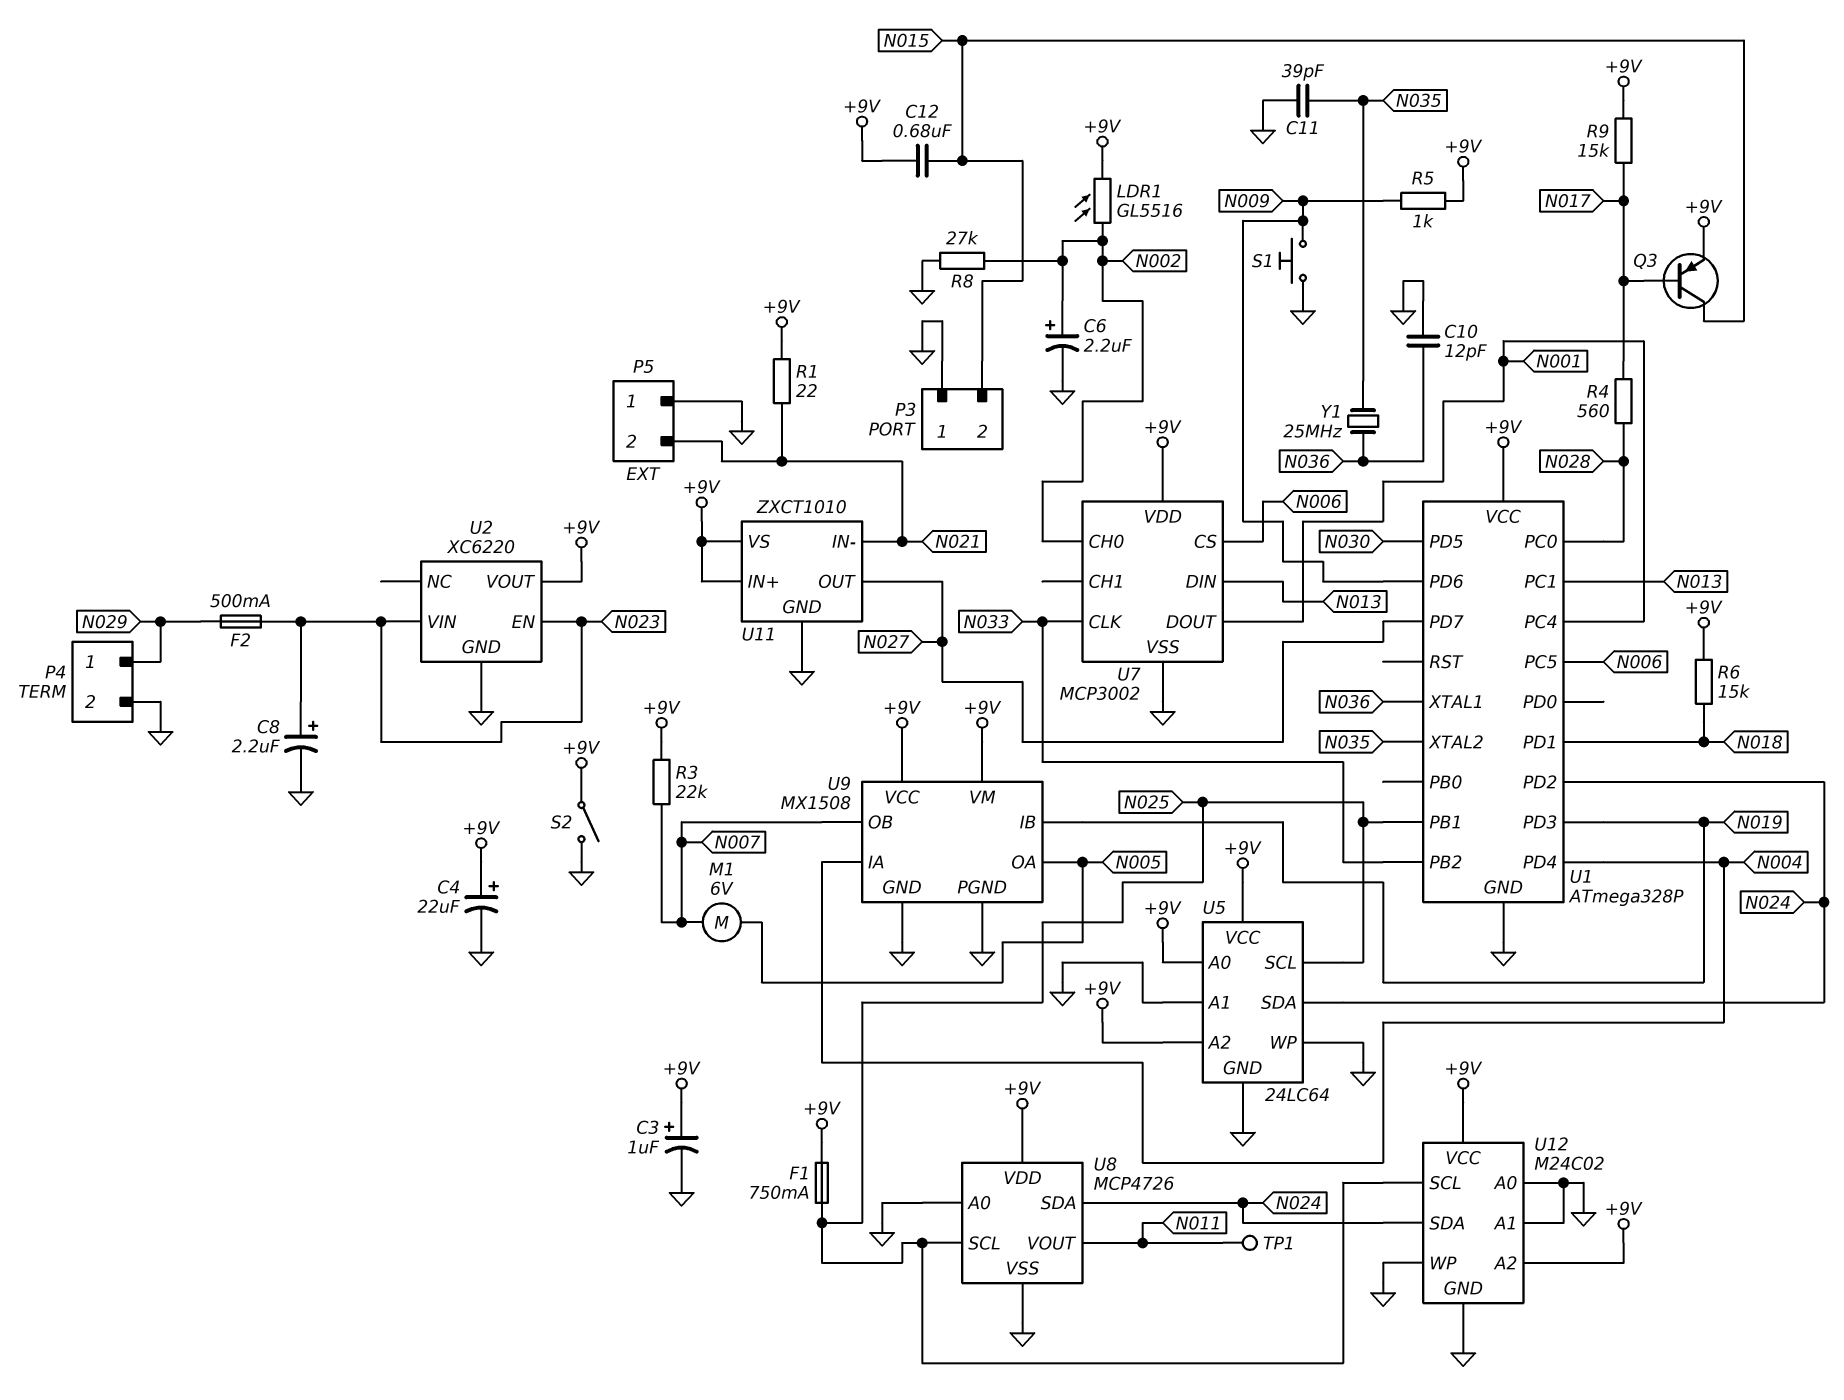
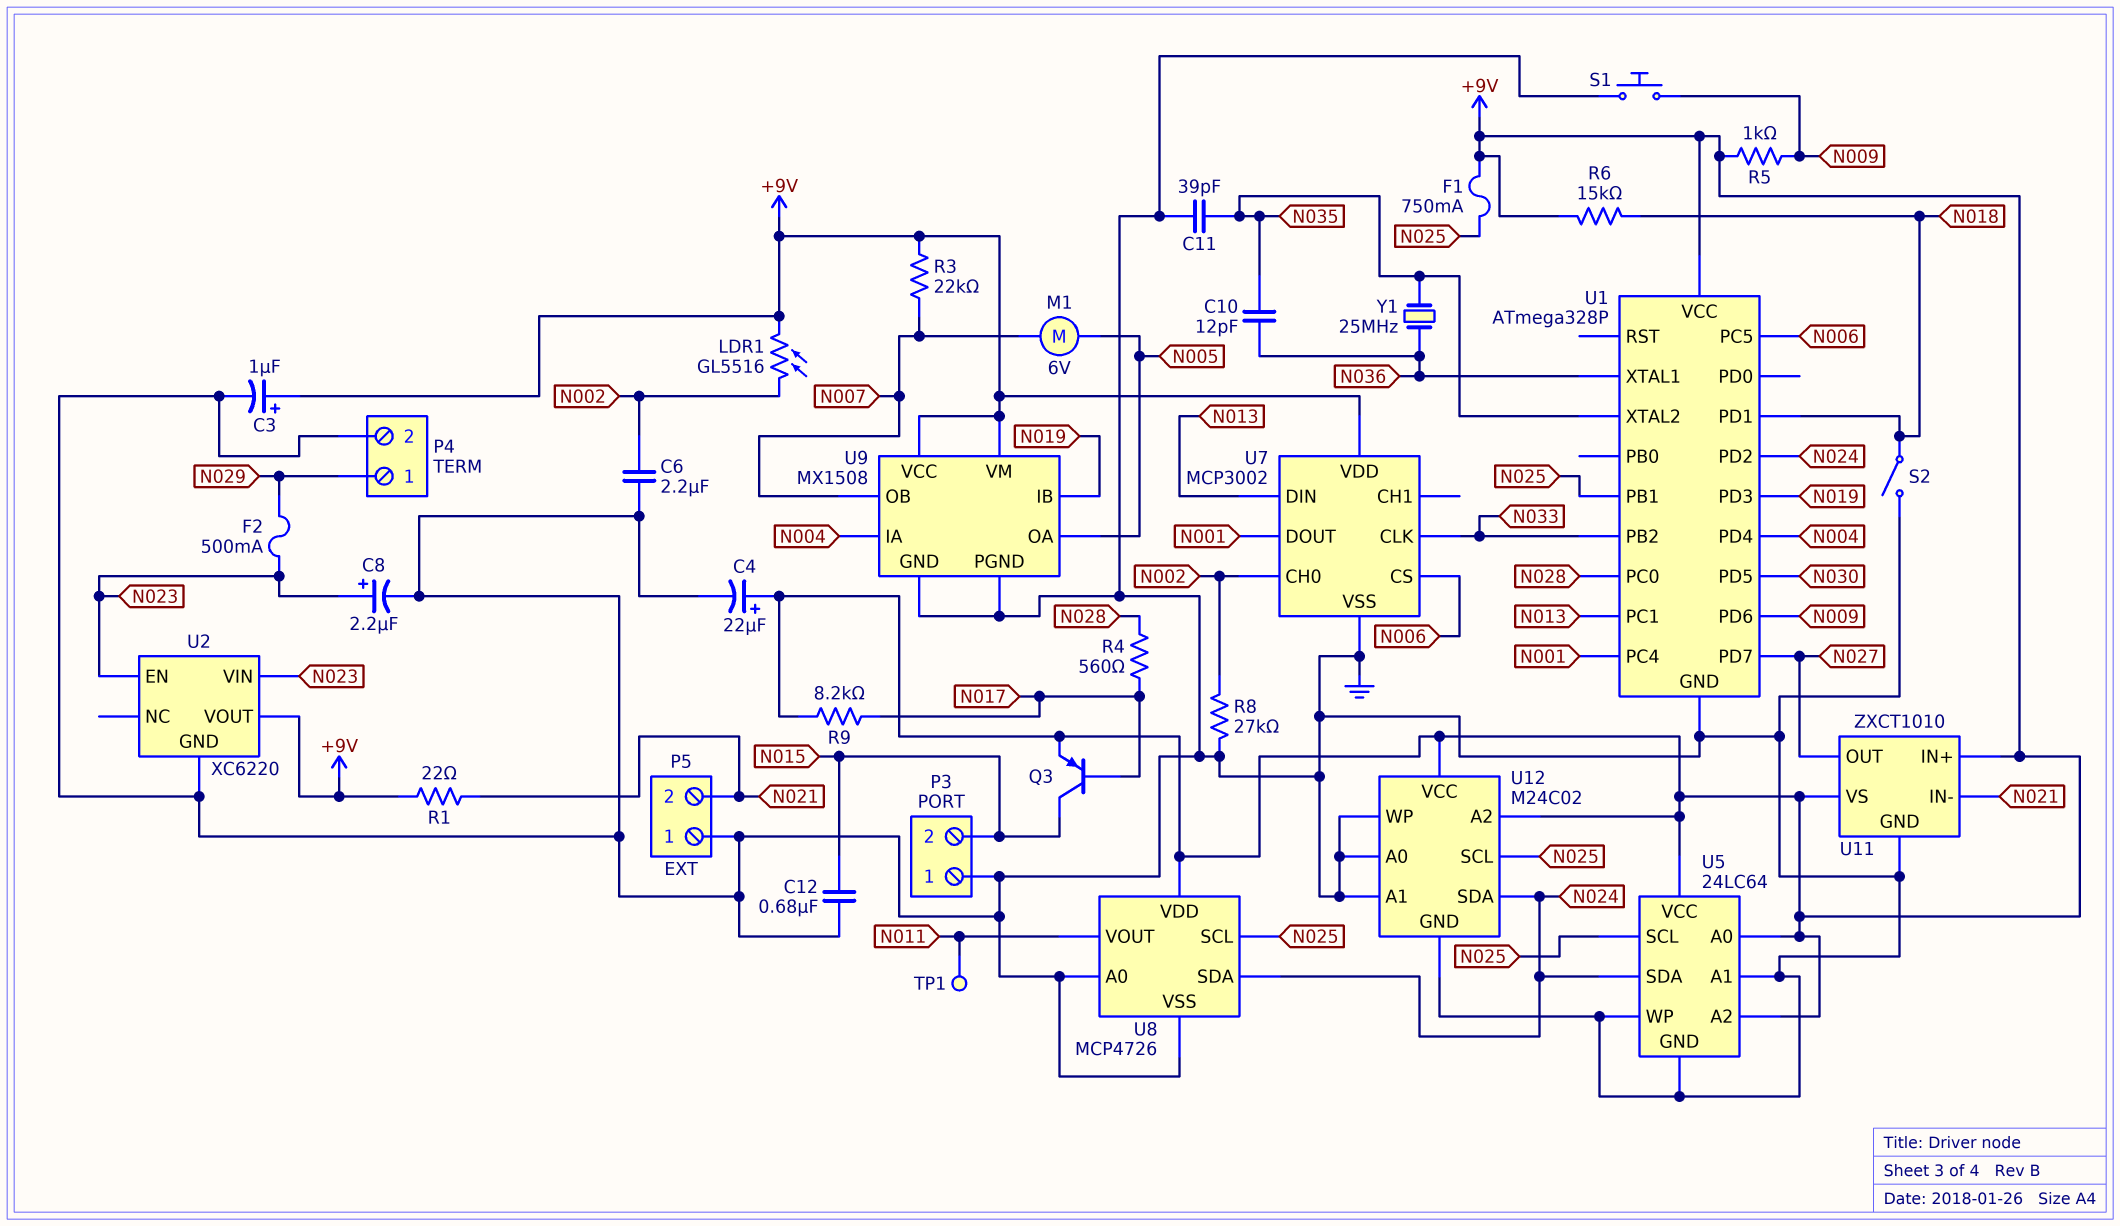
C6: 2.2uF (plus N002, minus GND) -> 2.2uF (GND, N002)
C10: 12pF (GND, N036) -> 12pF (N035, N036)
C12: 680nF (+9V, N015) -> 680nF (GND, N015)
R9: 15k (+9V, N017) -> 8.2k (+9V, N017)
S2: switch (+9V, GND) -> switch (GND, N018)

